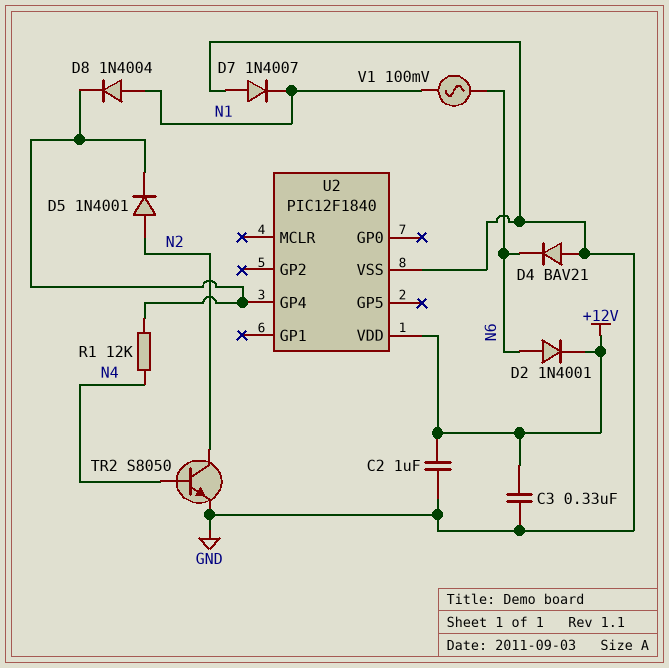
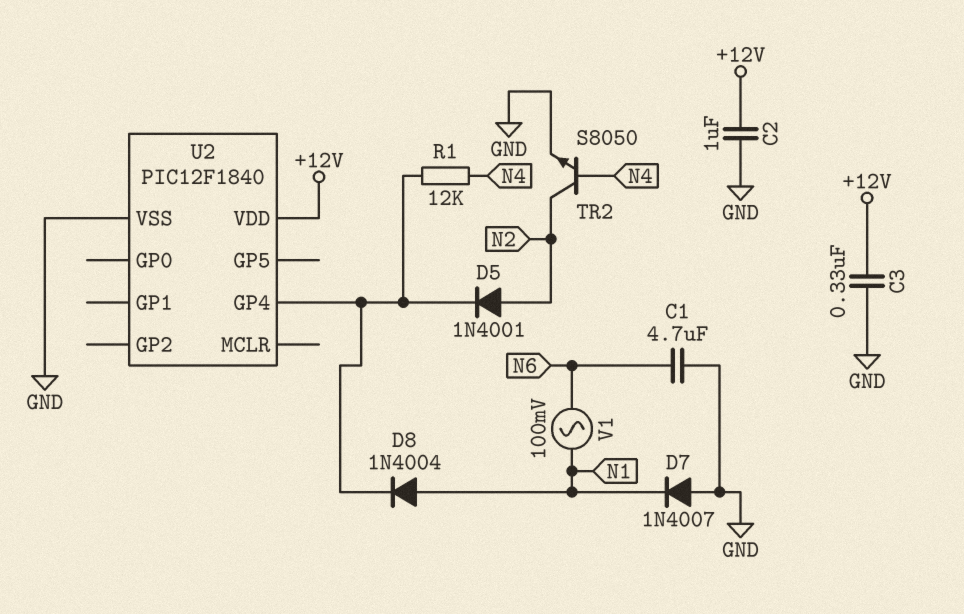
C1: none -> 4.7uF (GND, N6)
D2: diode 1N4001 (A N6, K +12V) -> none
D4: diode BAV21 (A GND, K N6) -> none

